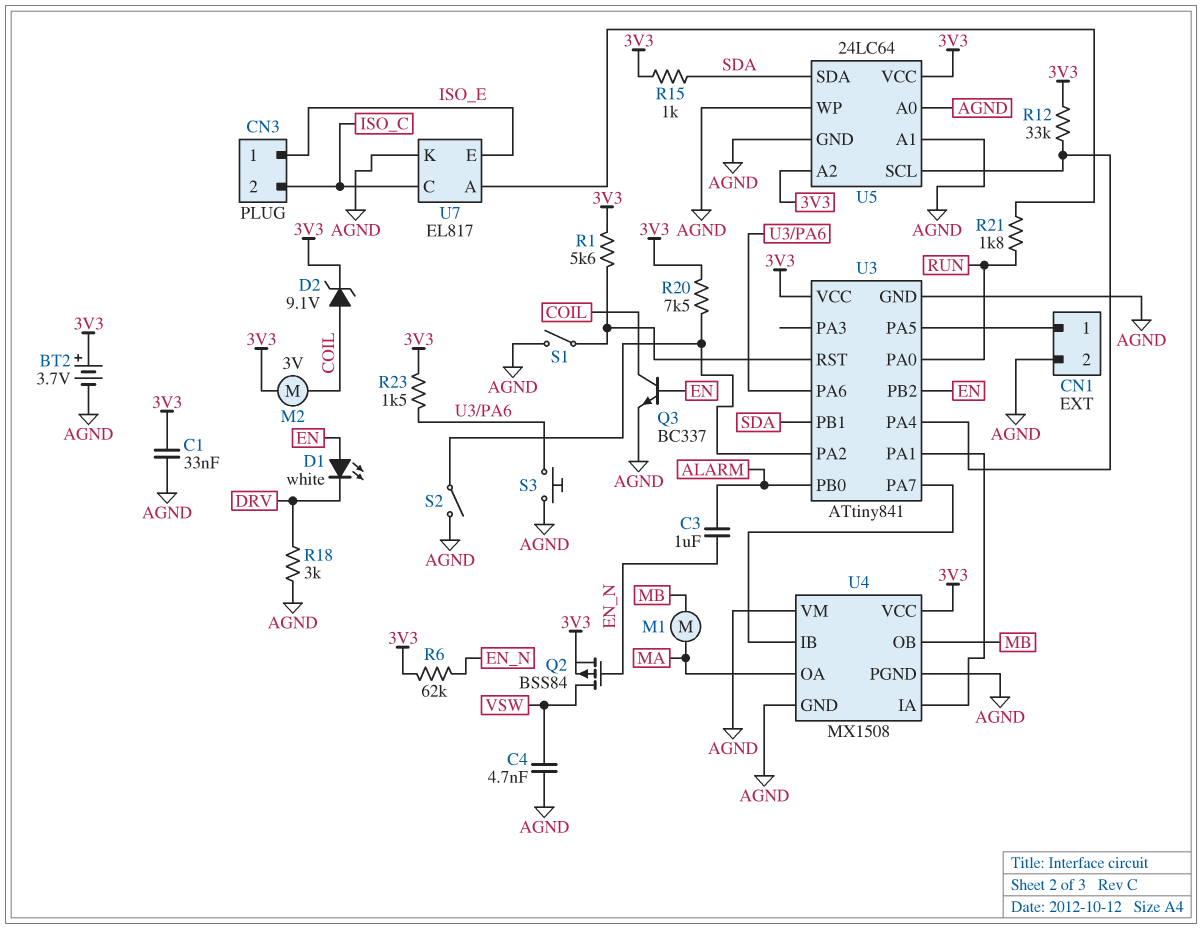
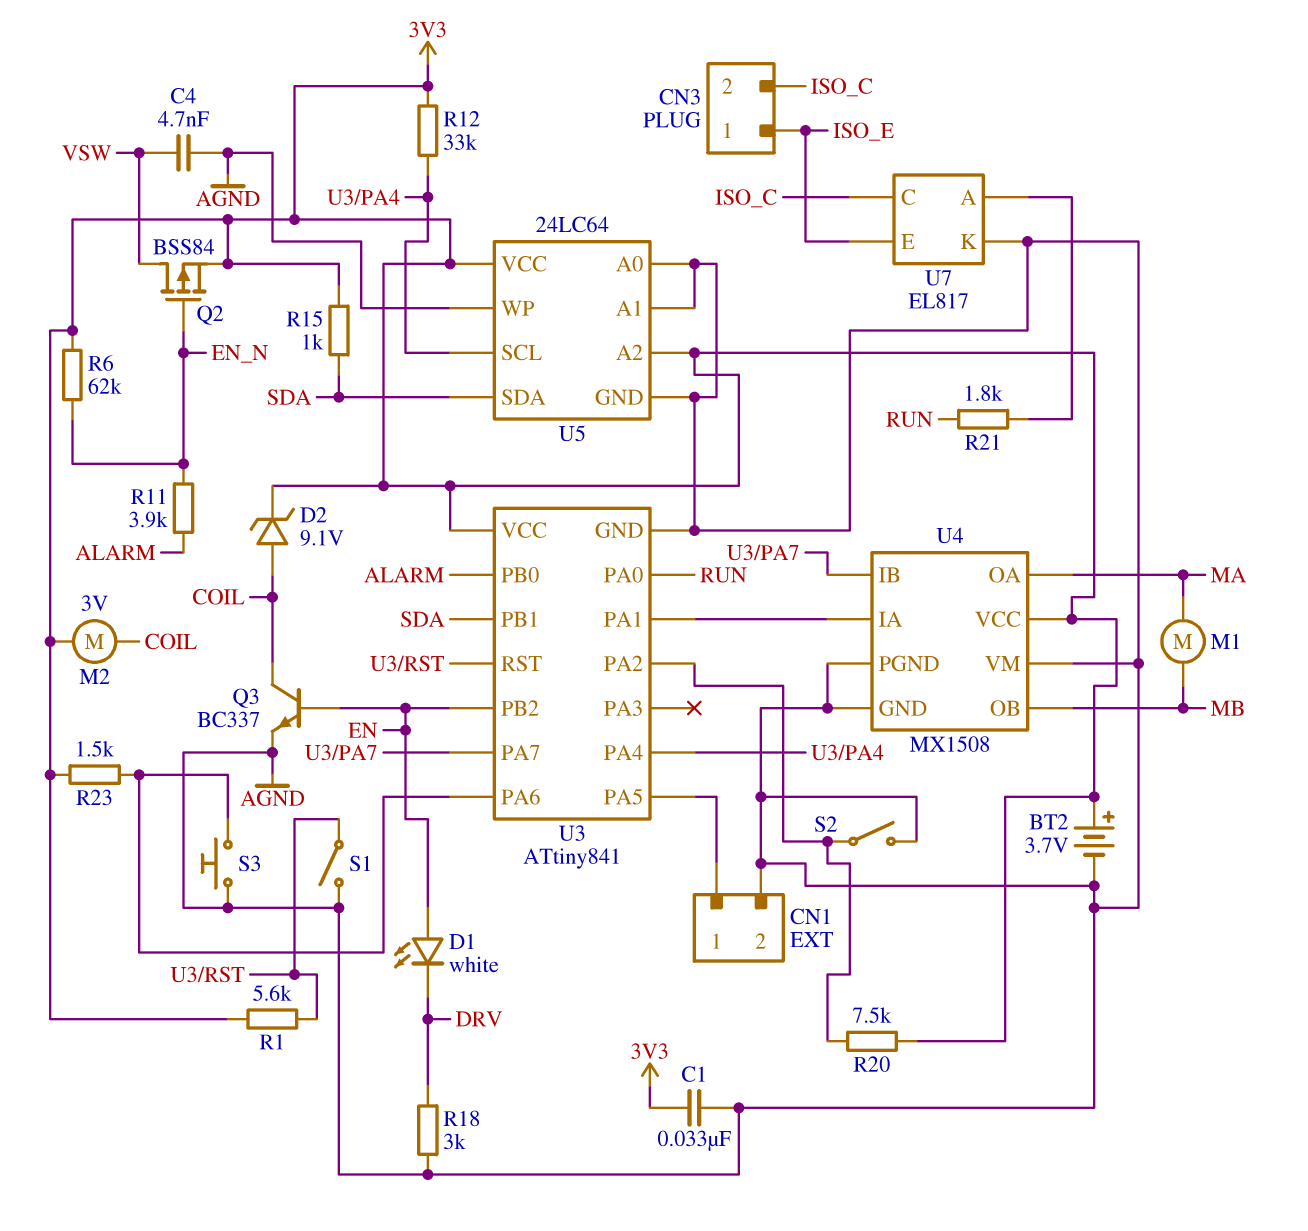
C3: 1uF (ALARM, EN_N) -> none
R11: none -> 3.9k (ALARM, EN_N)

